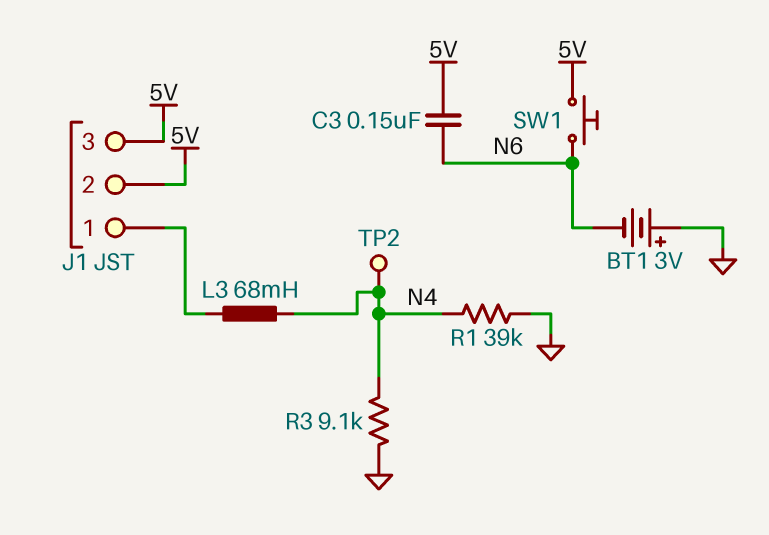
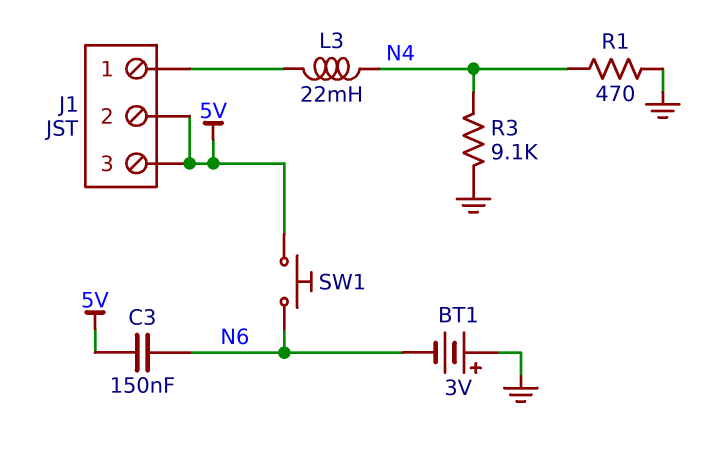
L3: 68mH (J1/1, N4) -> 22mH (J1/1, N4)
R1: 39k (GND, N4) -> 470 (GND, N4)
TP2: test point (N4) -> none

